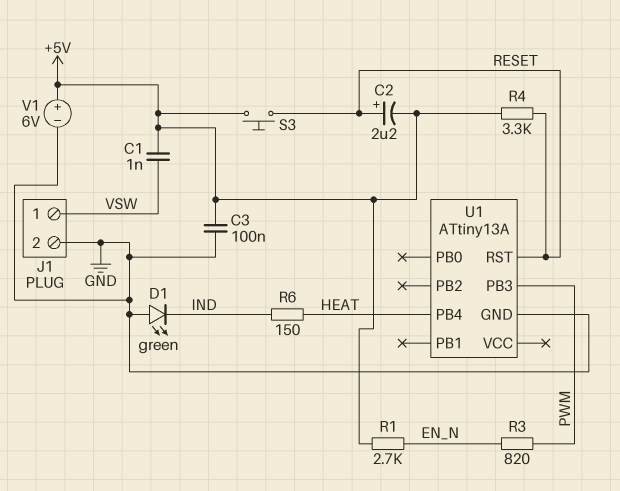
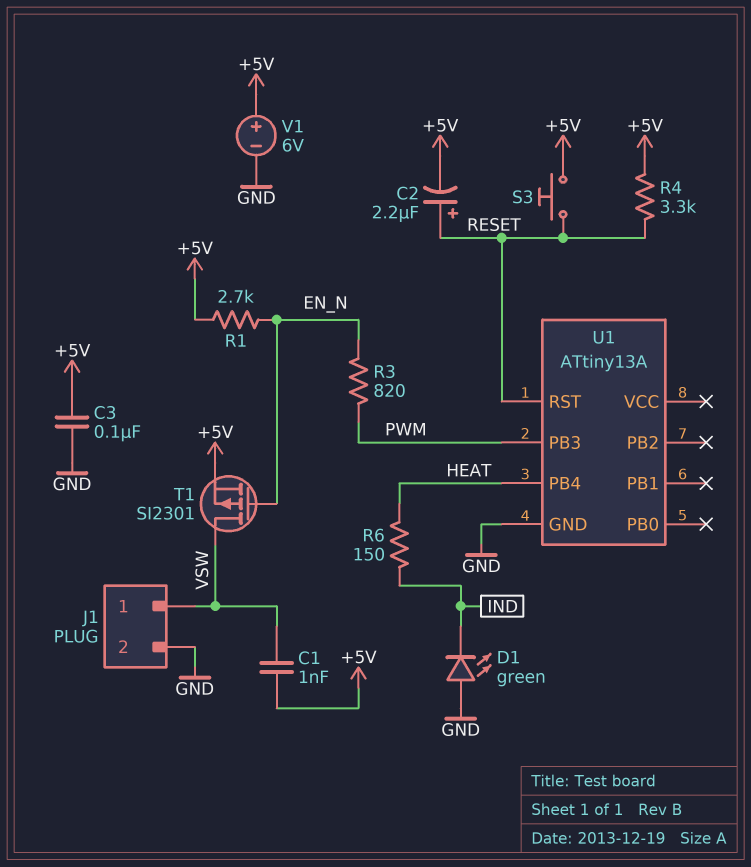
T1: none -> PMOS SI2301 (G EN_N, D VSW, S +5V)

